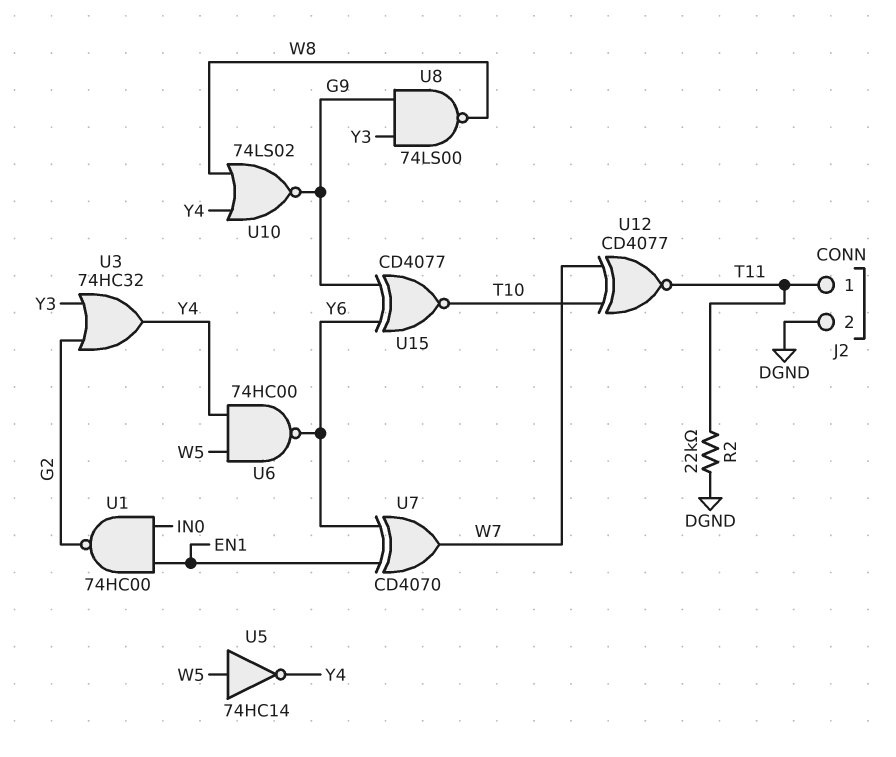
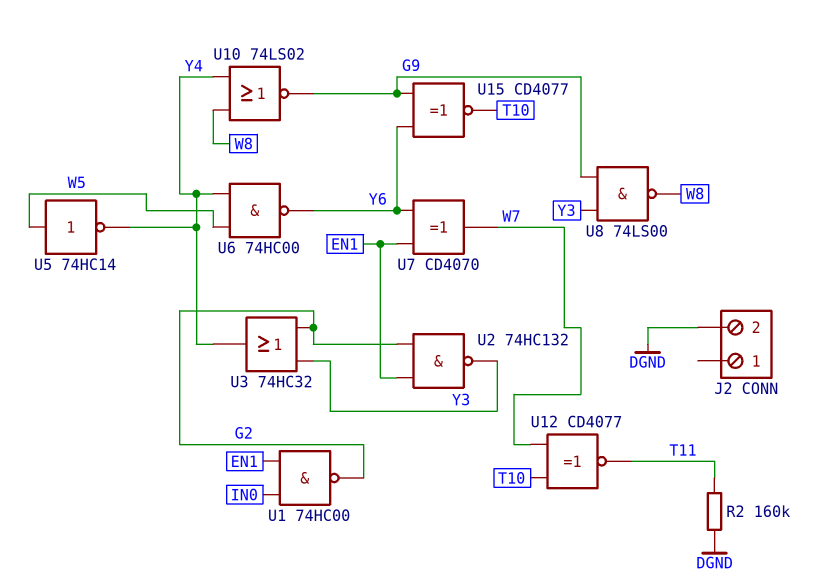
J2 pin 1: T11 -> none
R2: 22k (DGND, T11) -> 160k (DGND, T11)
U2: none -> NAND 74HC132 (in EN1, in G2, out Y3)

